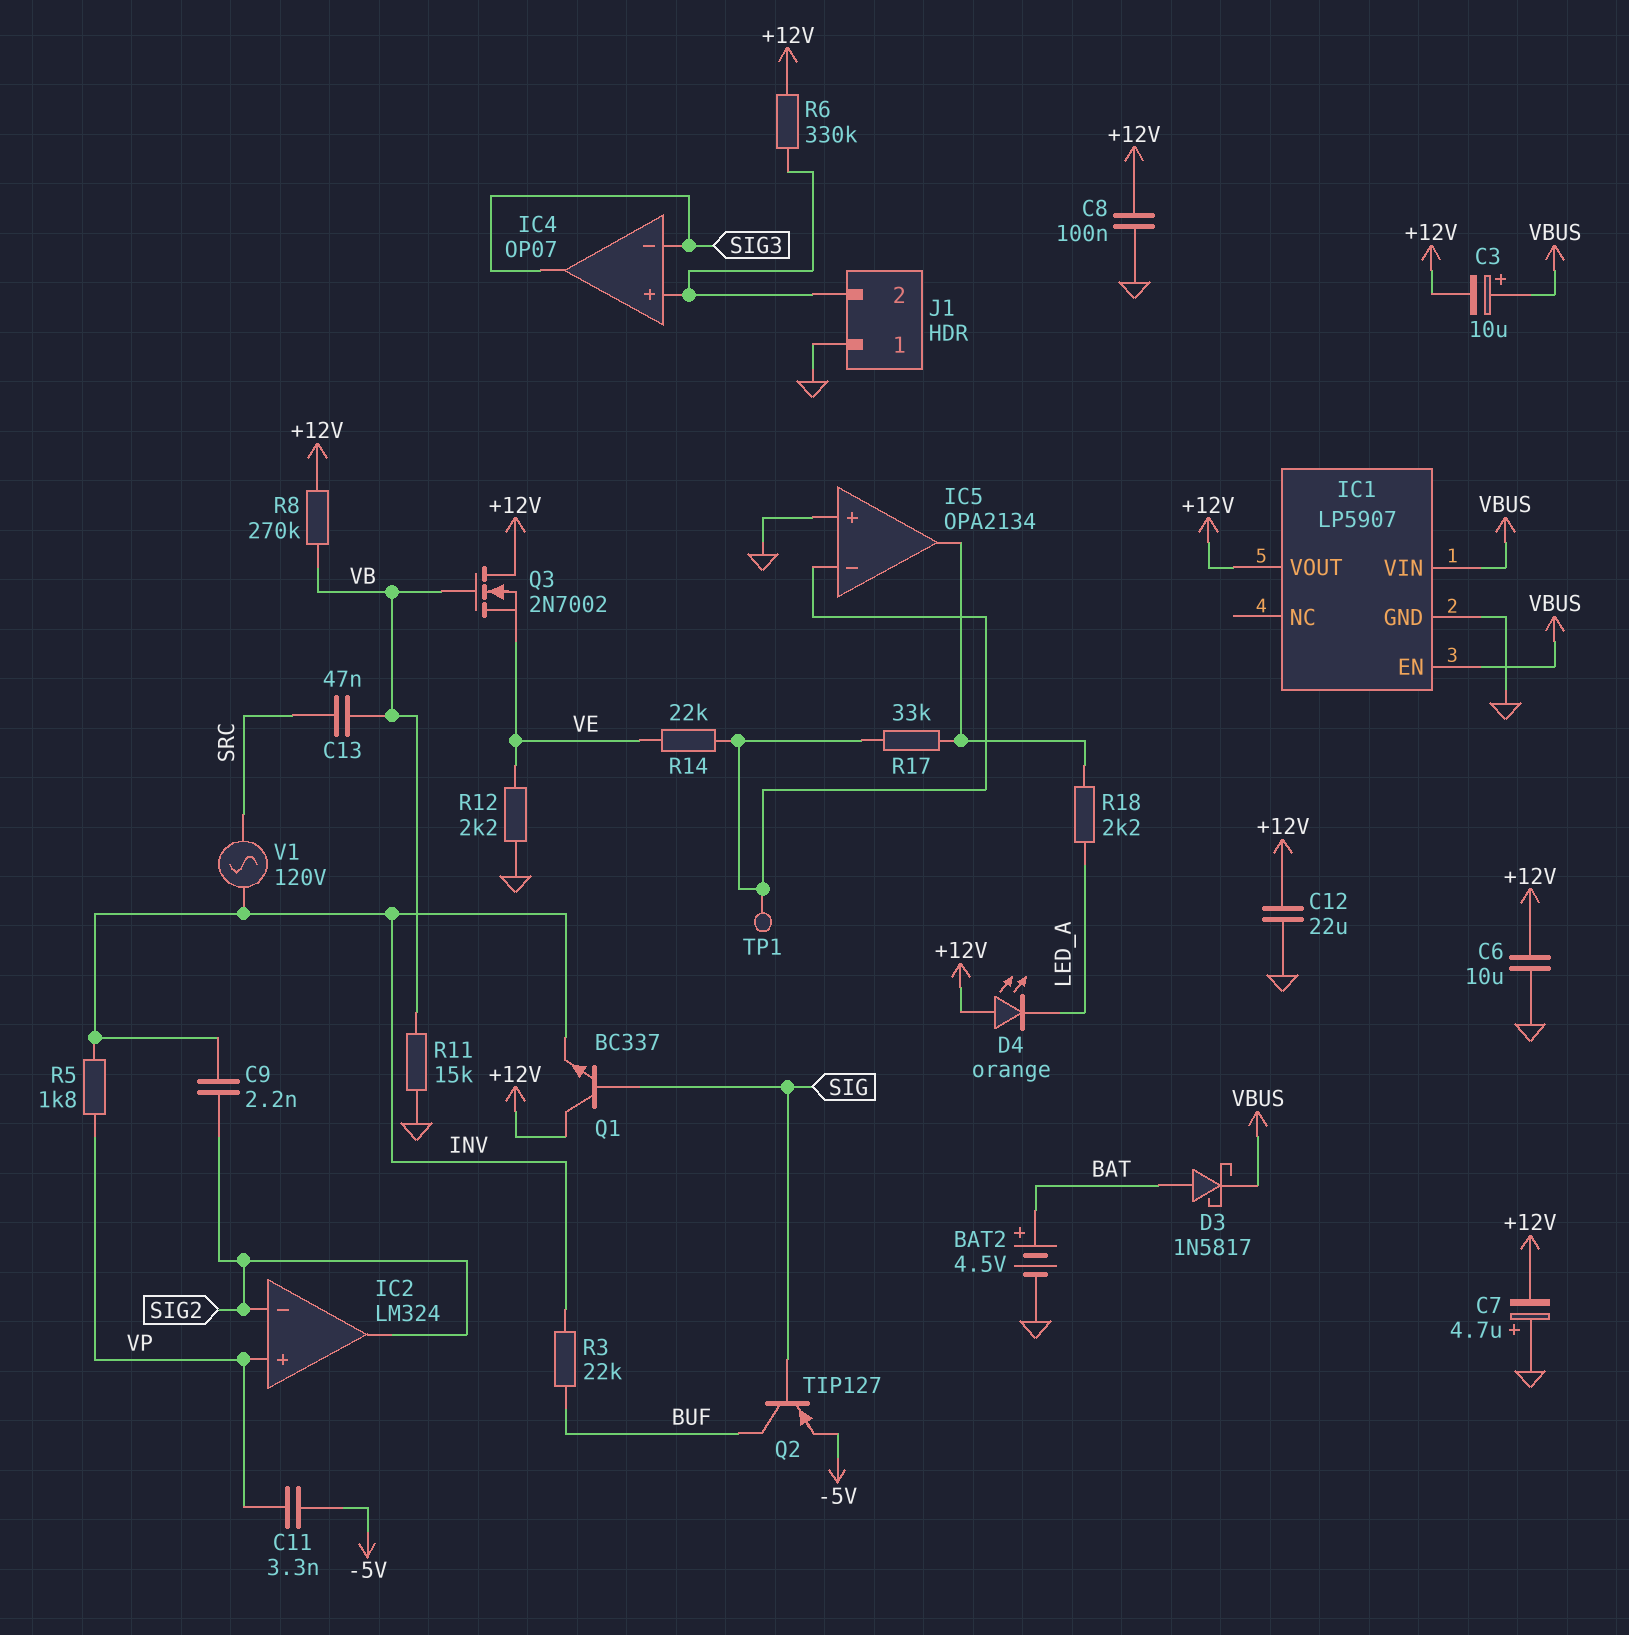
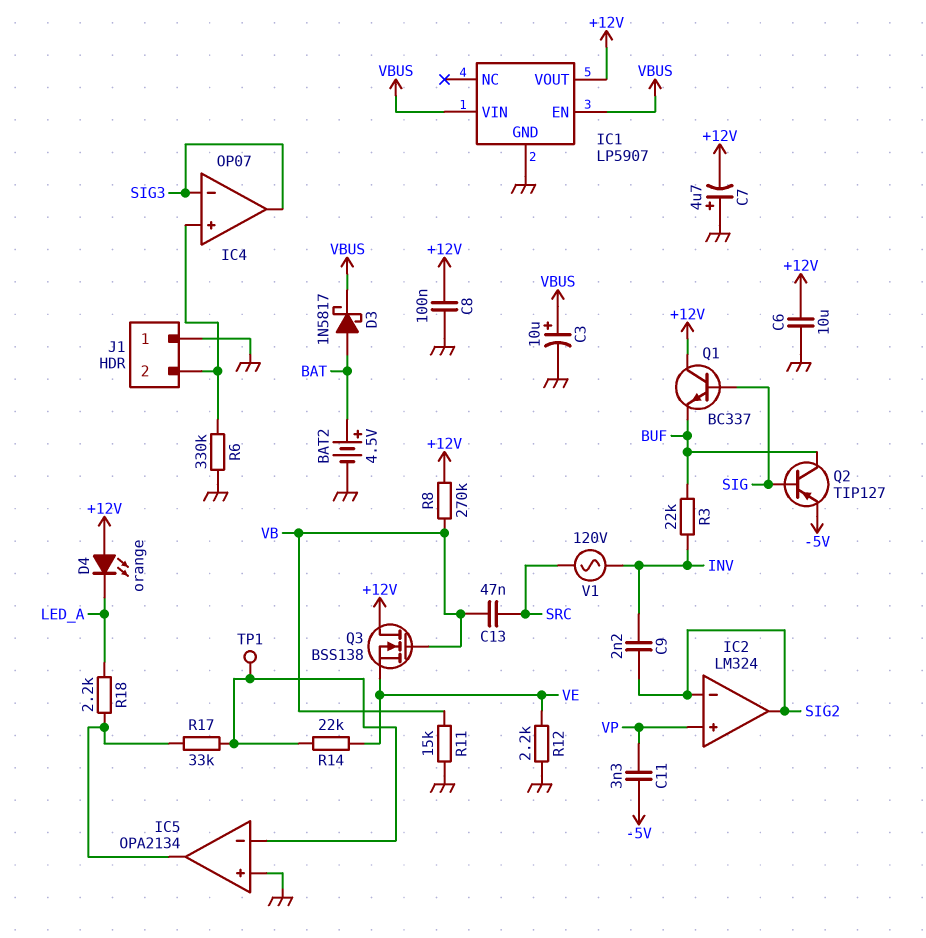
C3: 10uF (plus VBUS, minus +12V) -> 10uF (plus VBUS, minus GND)
C12: 22uF (+12V, GND) -> none
Q1: NPN BC337 (B SIG, C +12V, E INV) -> NPN BC337 (B SIG, C +12V, E BUF)
Q3: NMOS 2N7002 (G VB, D +12V, S VE) -> NMOS BSS138 (G VB, D +12V, S VE)
R5: 1.8k (INV, VP) -> none
R6: 330k (+12V, IC4/in+) -> 330k (GND, IC4/in+)

